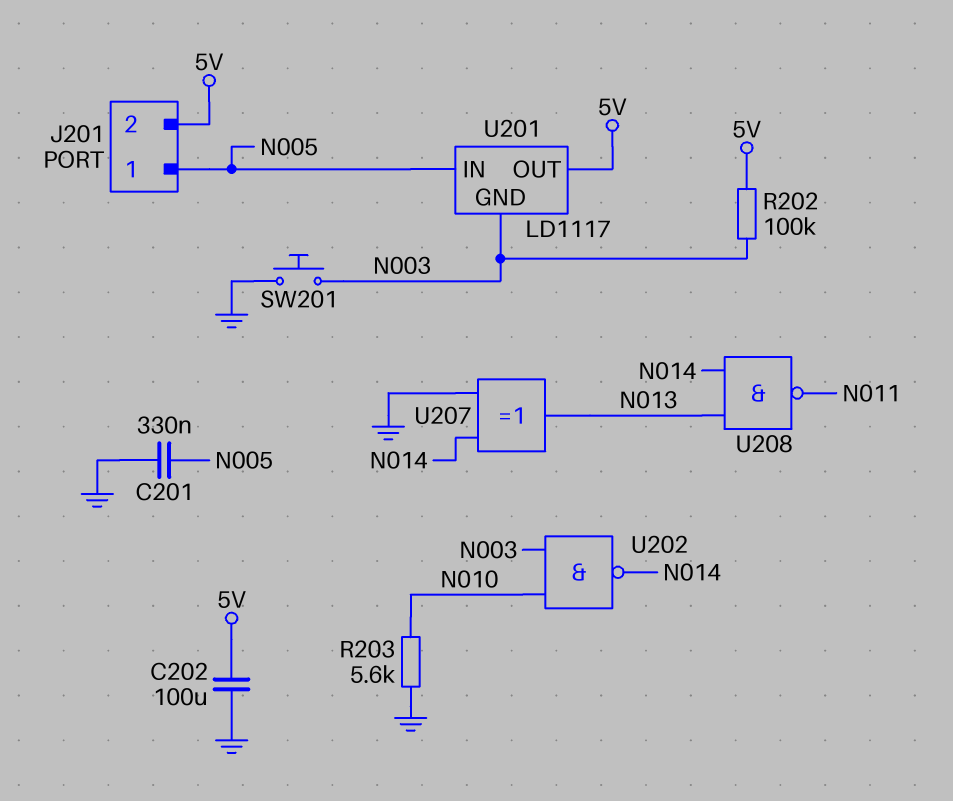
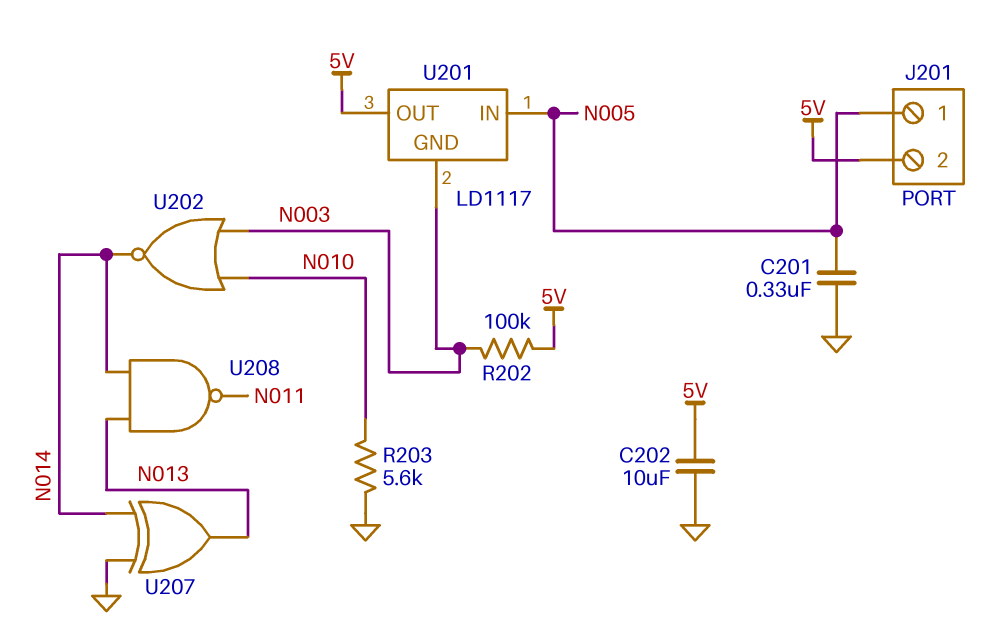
C202: 100uF (5V, GND) -> 10uF (5V, GND)
SW201: button (GND, N003) -> none
U202: NAND (in N003, in N010, out N014) -> NOR (in N003, in N010, out N014)

